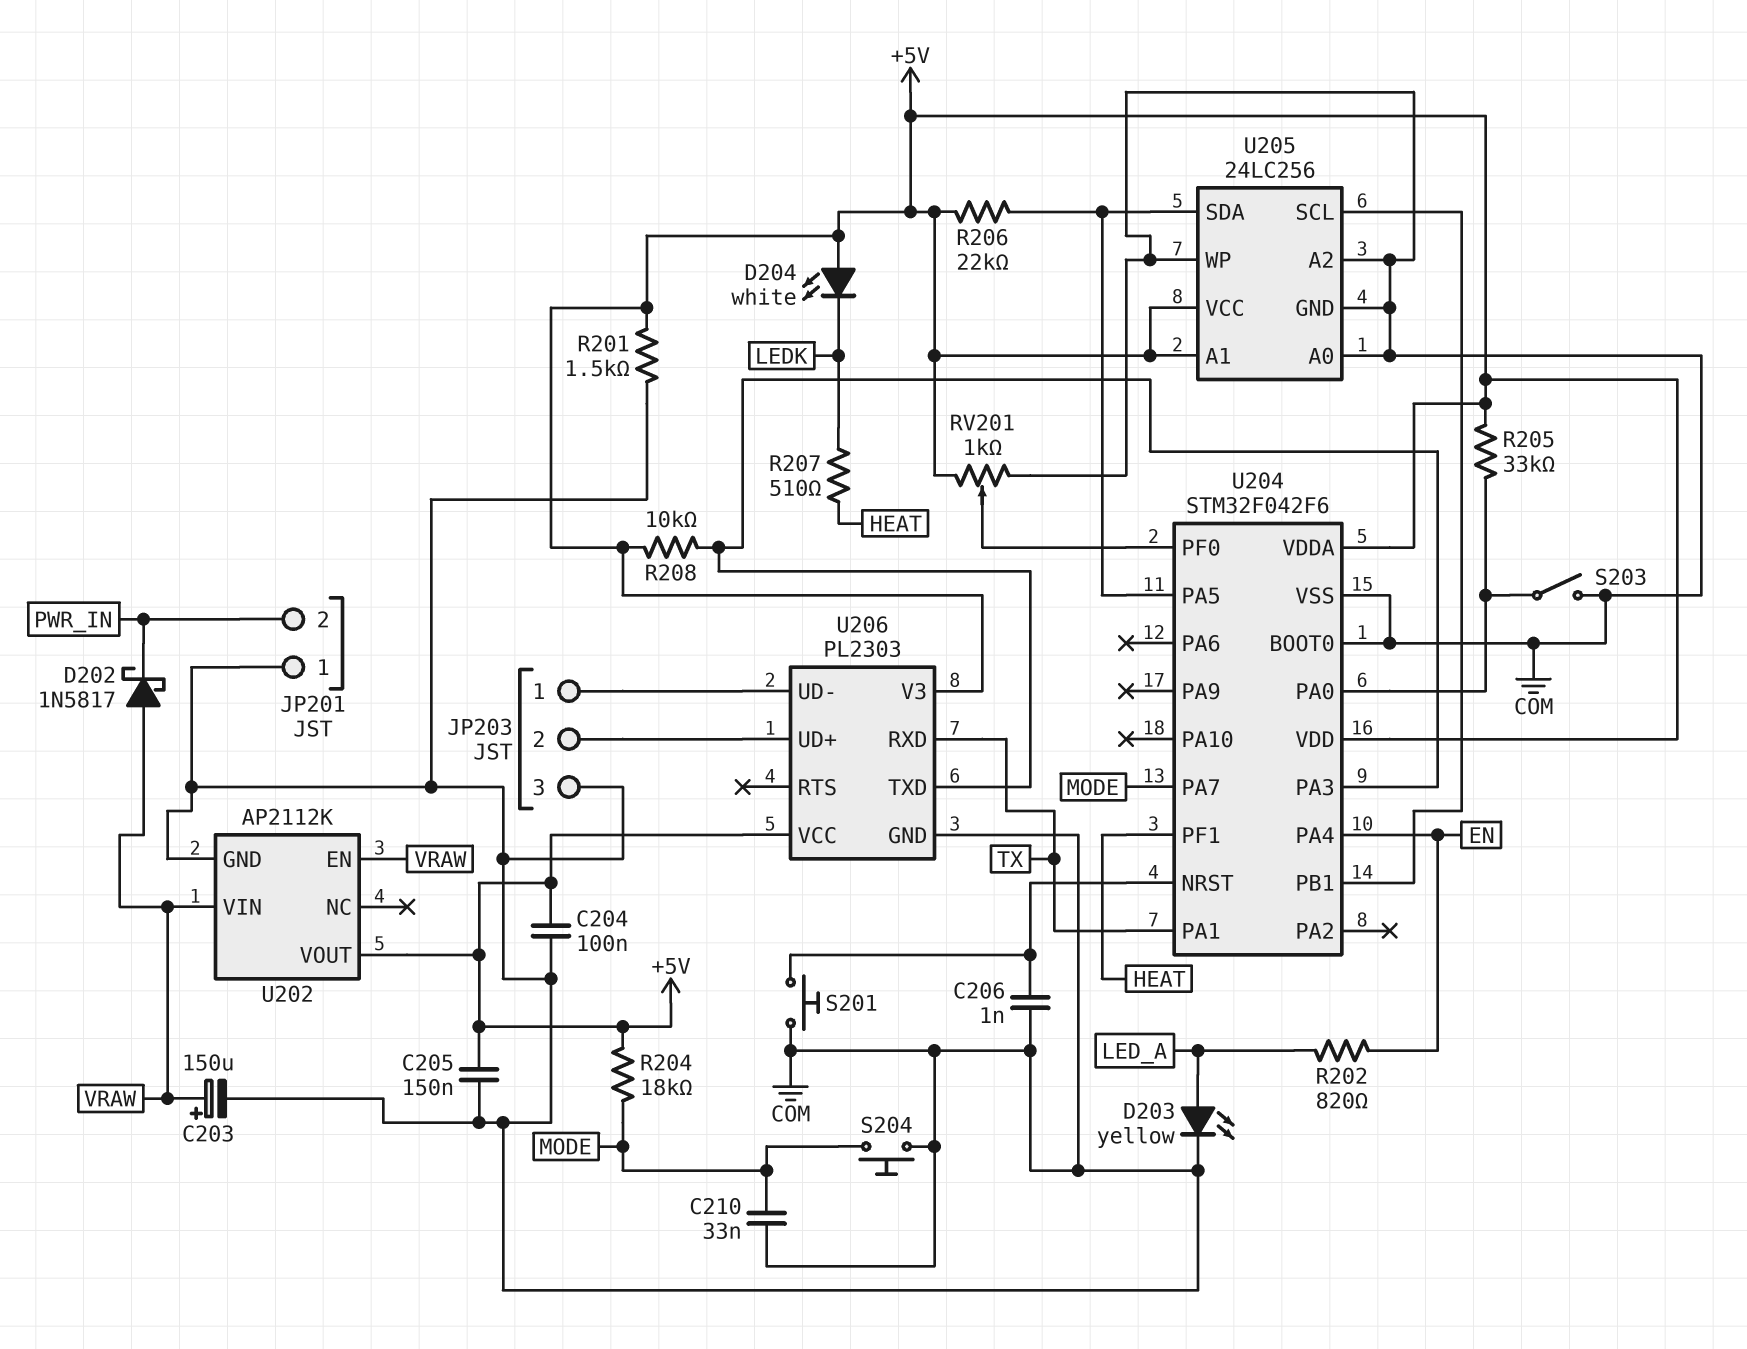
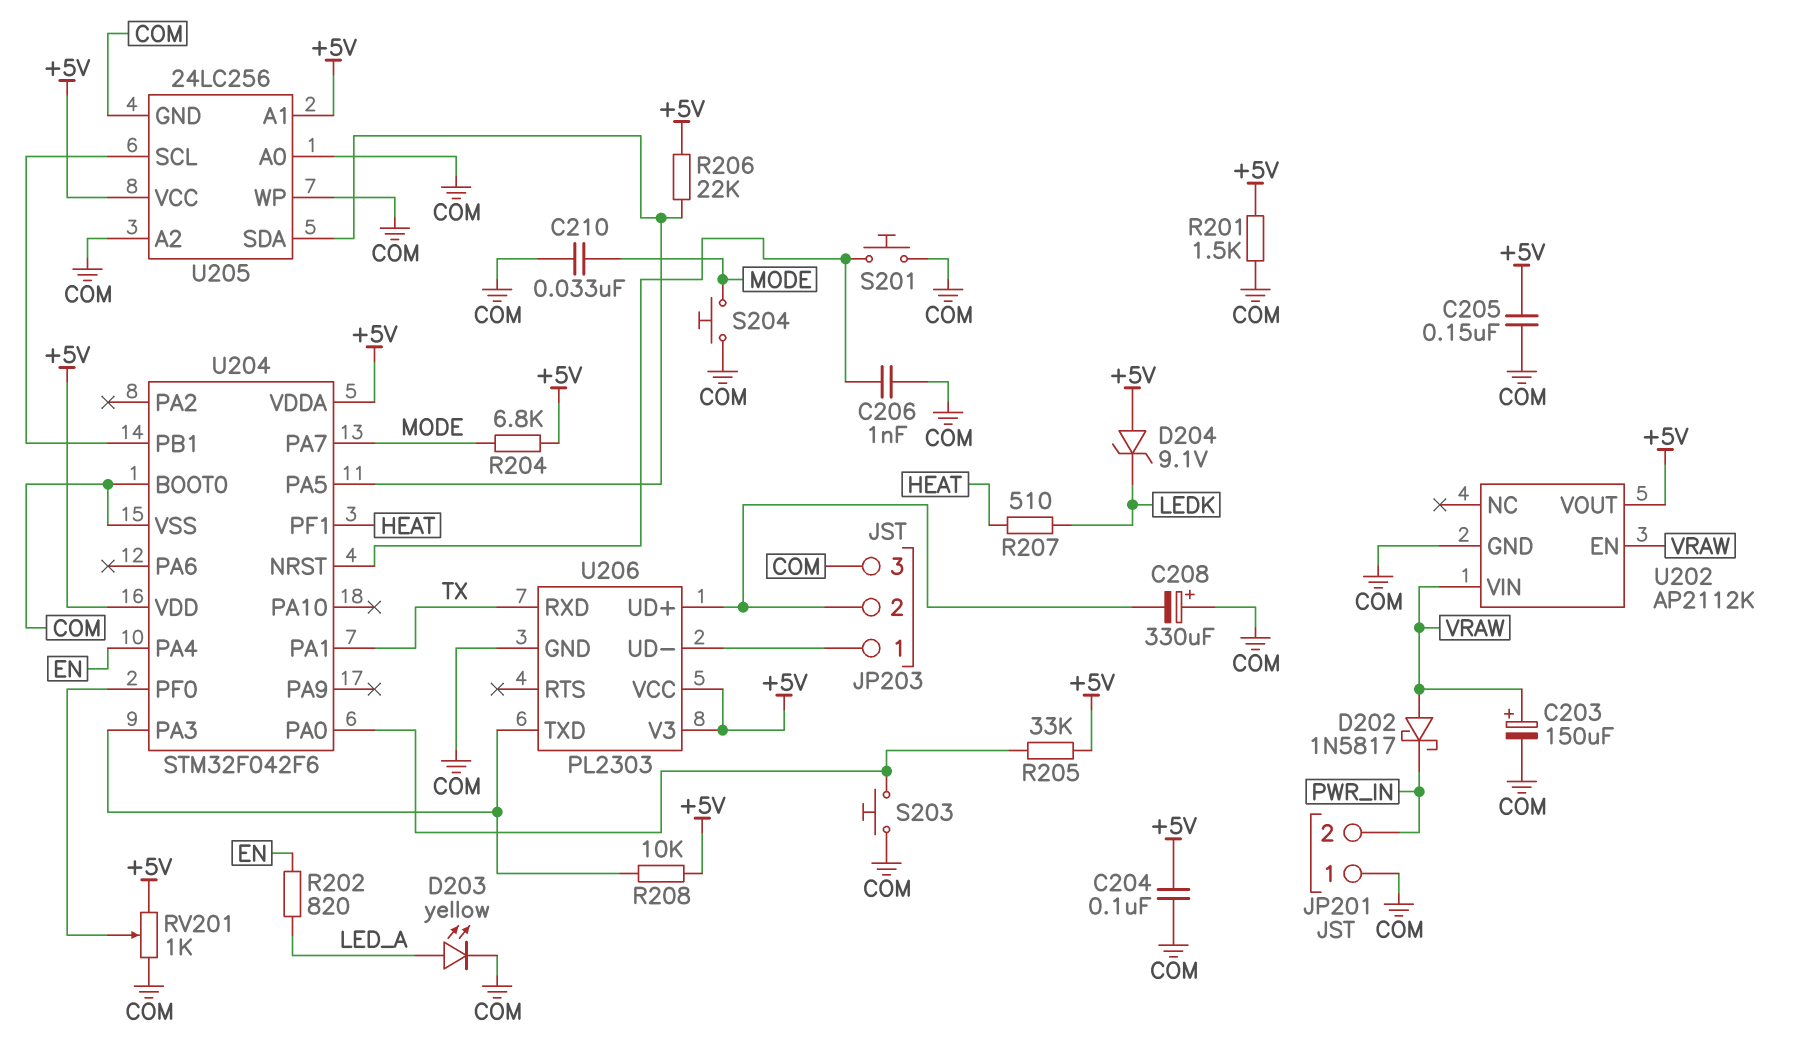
C208: none -> 330uF (plus COM, minus JP203/2)
D204: LED white (A +5V, K LEDK) -> zener 9.1V (A +5V, K LEDK)
R204: 18k (+5V, MODE) -> 6.8k (+5V, MODE)
S203: switch (COM, U204/PA0) -> button (COM, U204/PA0)

